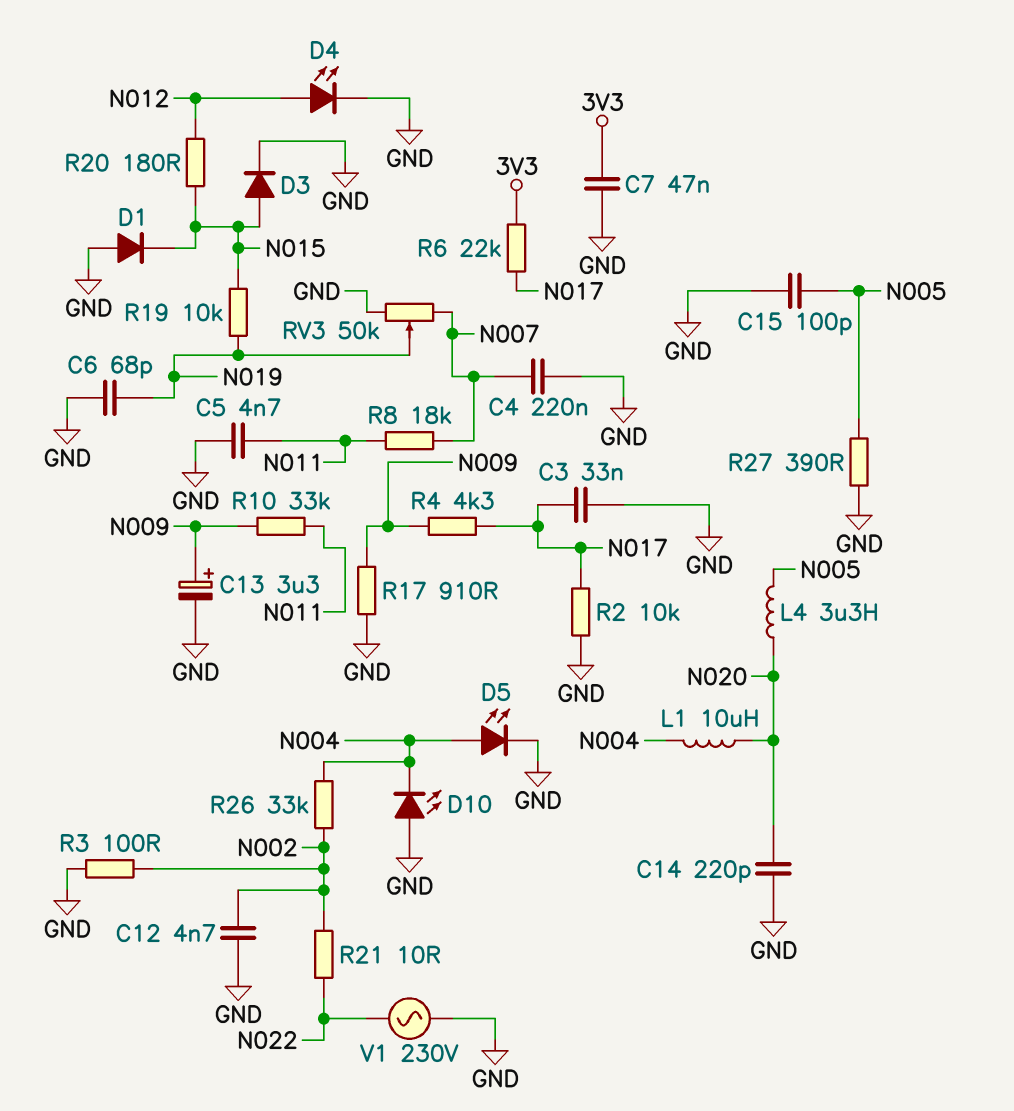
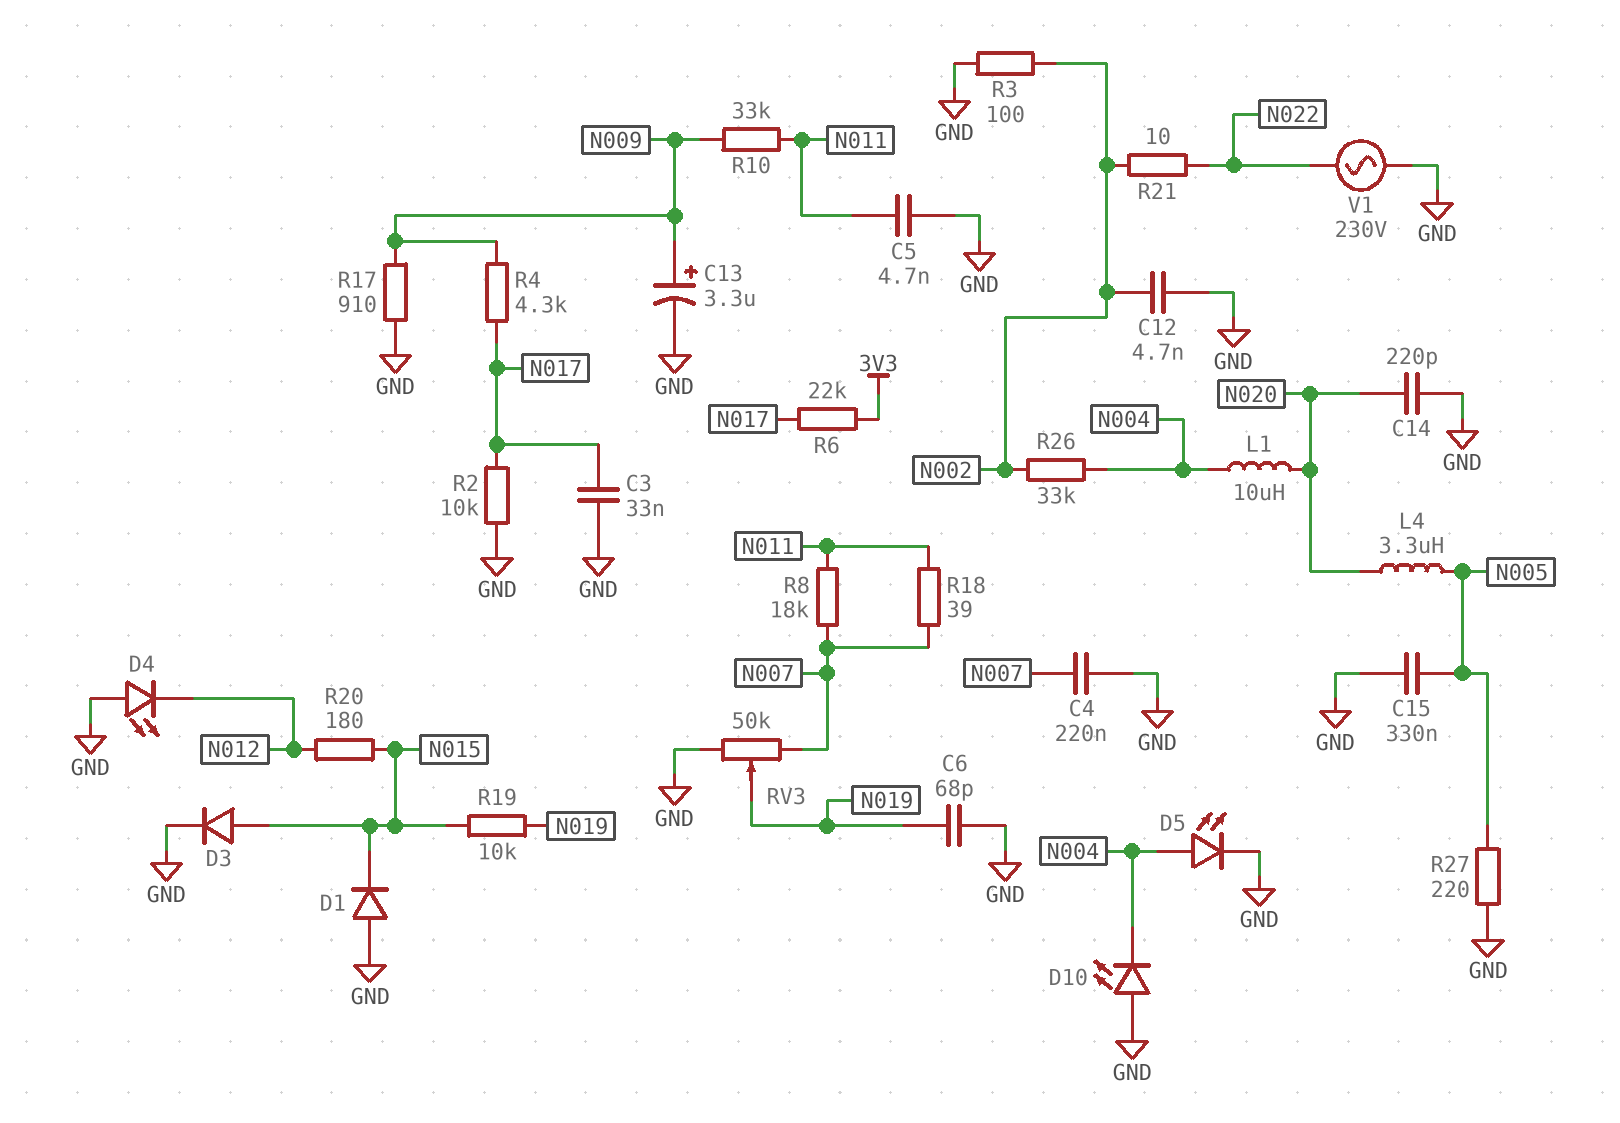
C7: 47nF (3V3, GND) -> none
C15: 100pF (GND, N005) -> 330nF (GND, N005)
D4: LED (A N012, K GND) -> LED (A GND, K N012)
R18: none -> 39 (N007, N011)
R27: 390 (GND, N005) -> 220 (GND, N005)

